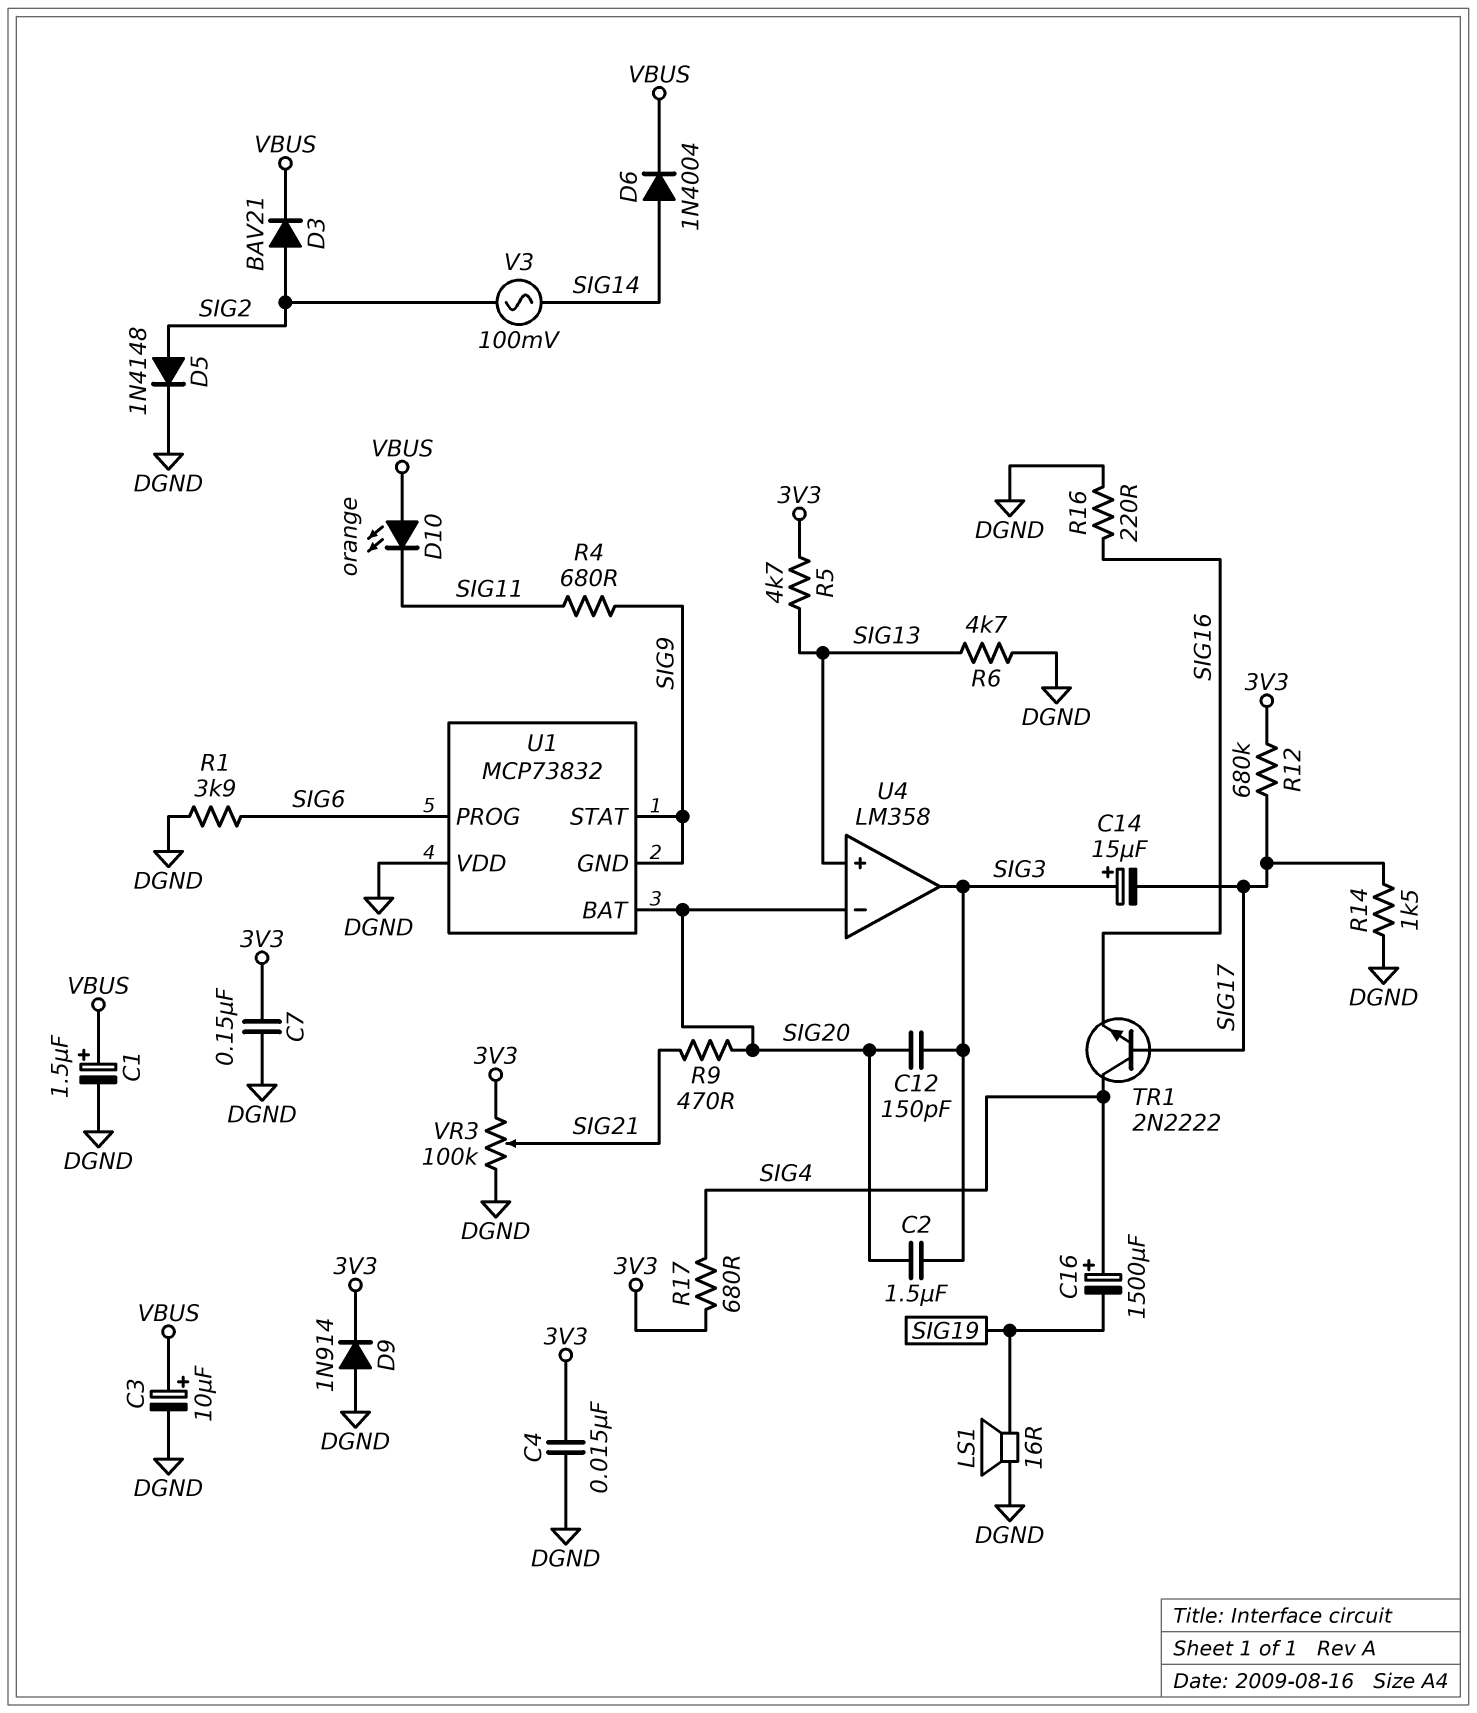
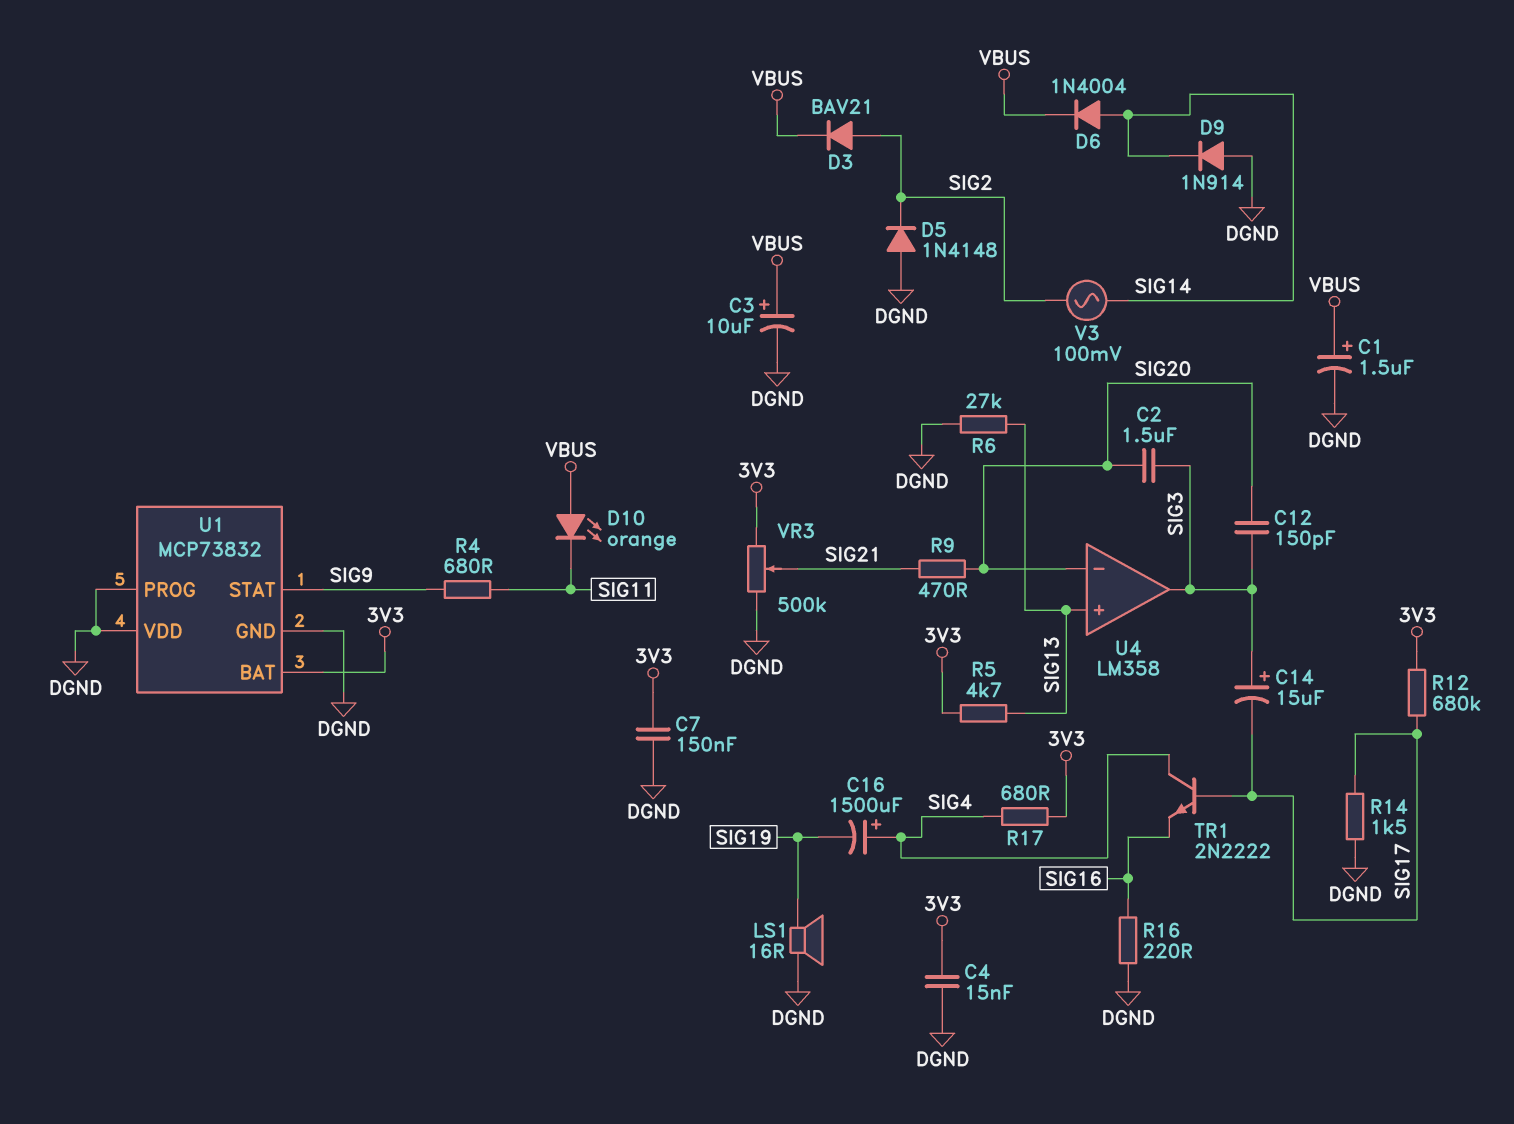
D5: diode 1N4148 (A SIG2, K DGND) -> diode 1N4148 (A DGND, K SIG2)
D9: diode 1N914 (A DGND, K 3V3) -> diode 1N914 (A DGND, K SIG14)
R1: 3.9k (DGND, SIG6) -> none
R6: 4.7k (DGND, SIG13) -> 27k (DGND, SIG13)
U1 pin BAT: SIG20 -> 3V3
U1 pin GND: SIG9 -> DGND
U1 pin PROG: SIG6 -> DGND
VR3: 100k (3V3, DGND, wiper SIG21) -> 500k (3V3, DGND, wiper SIG21)

